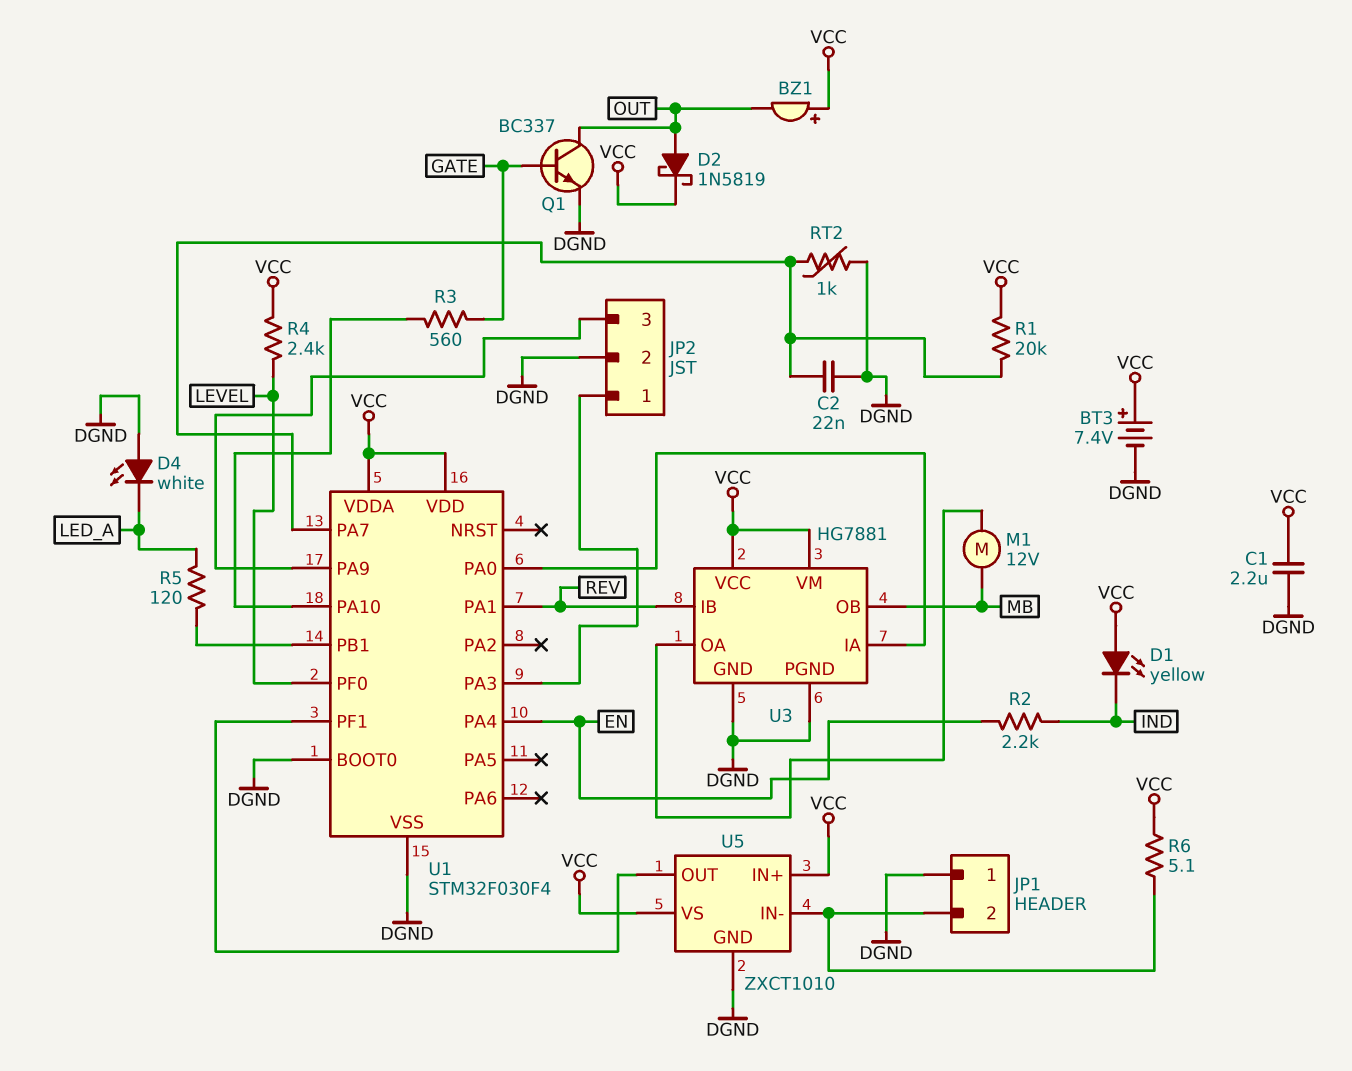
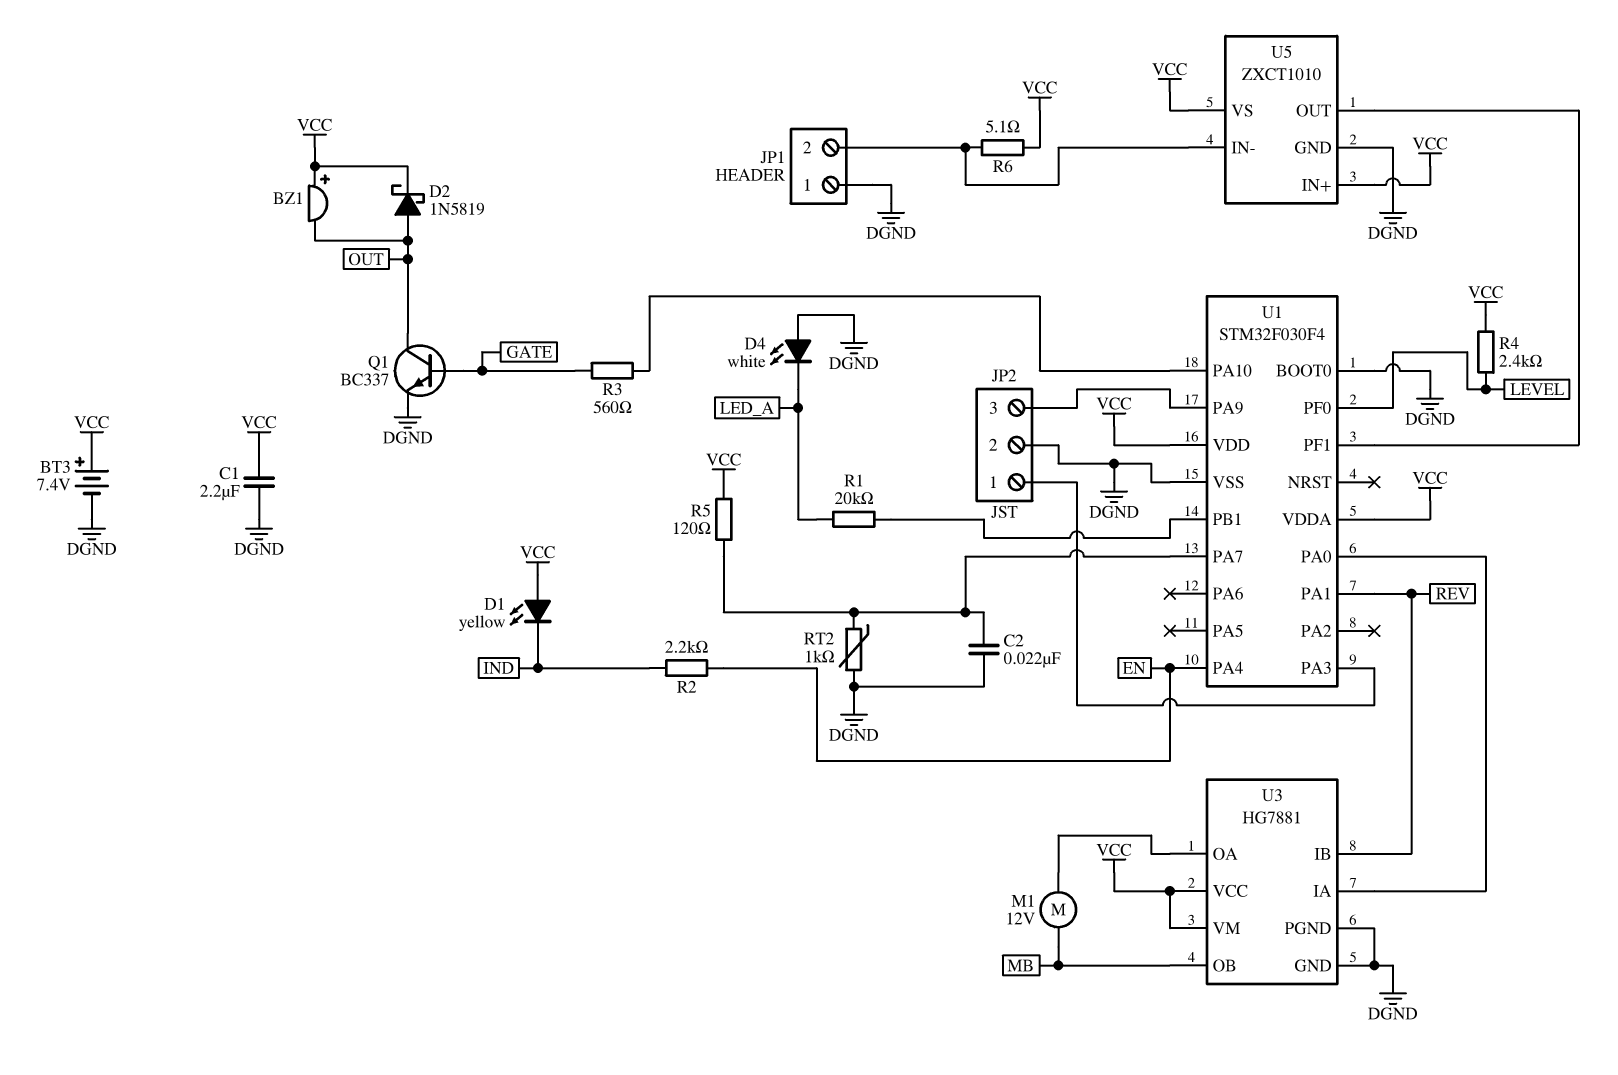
R1: 20k (U1/PA7, VCC) -> 20k (LED_A, U1/PB1)
R5: 120 (LED_A, U1/PB1) -> 120 (U1/PA7, VCC)

